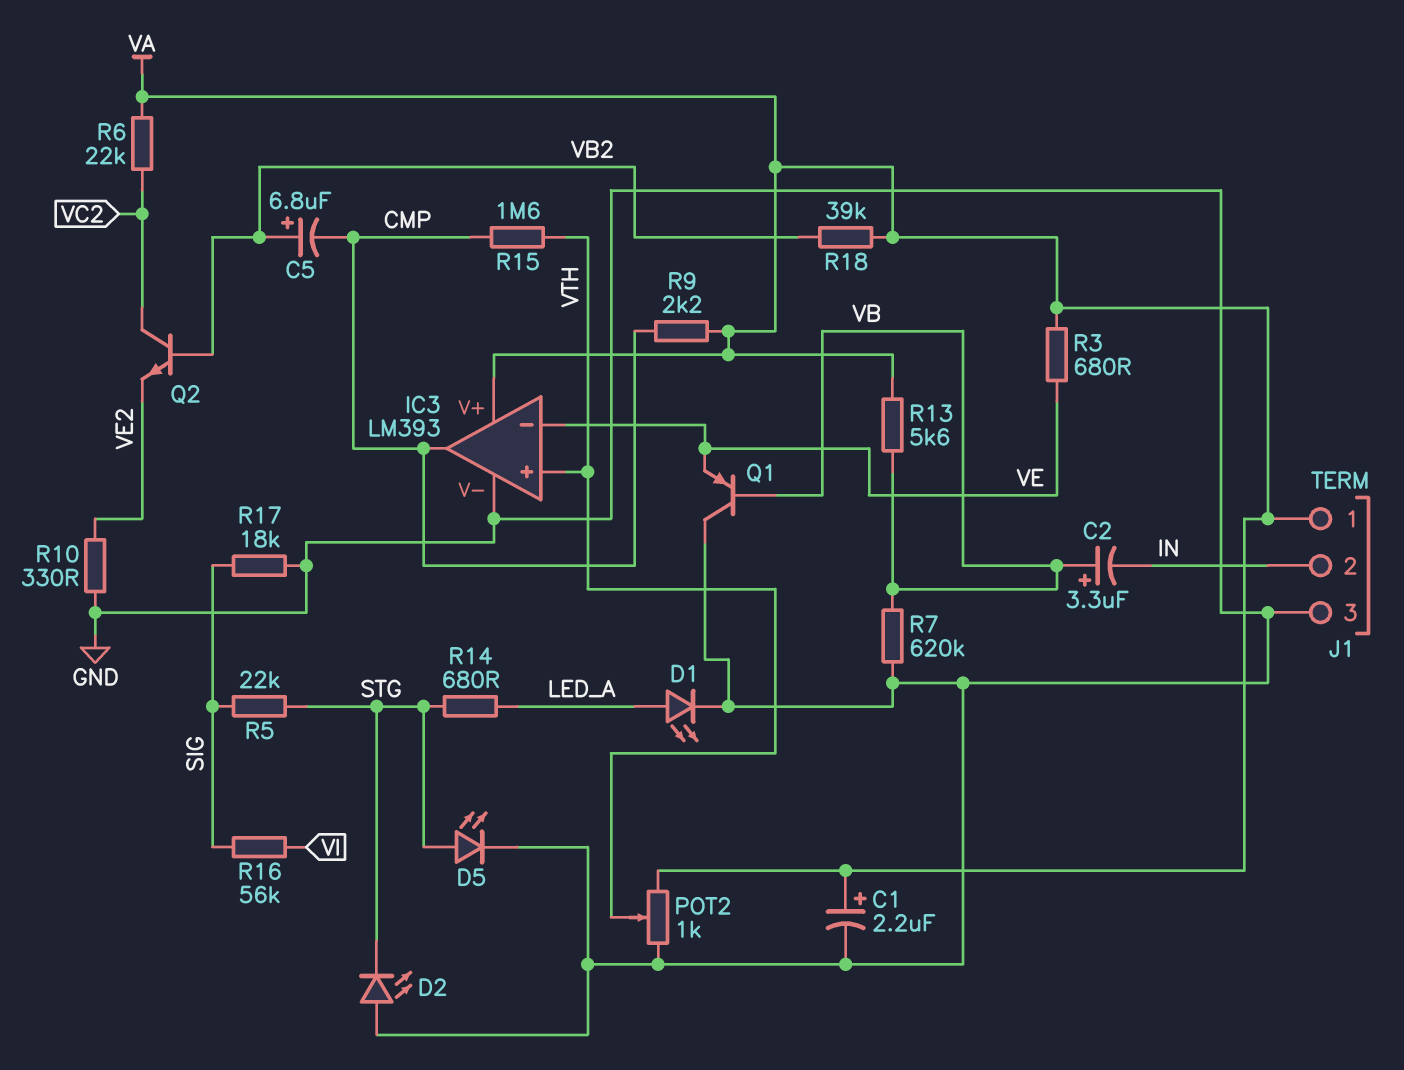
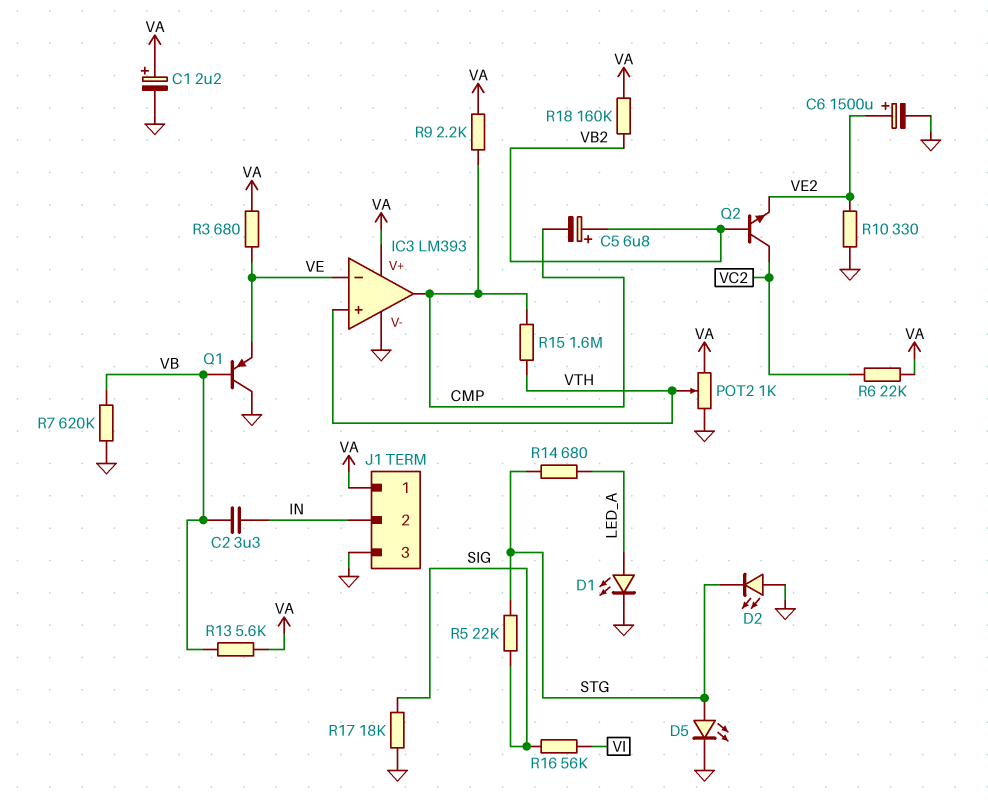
C2: 3.3uF (plus VB, minus IN) -> 3.3uF (IN, VB)
C6: none -> 1500uF (plus VE2, minus GND)
R18: 39k (VA, VB2) -> 160k (VA, VB2)

